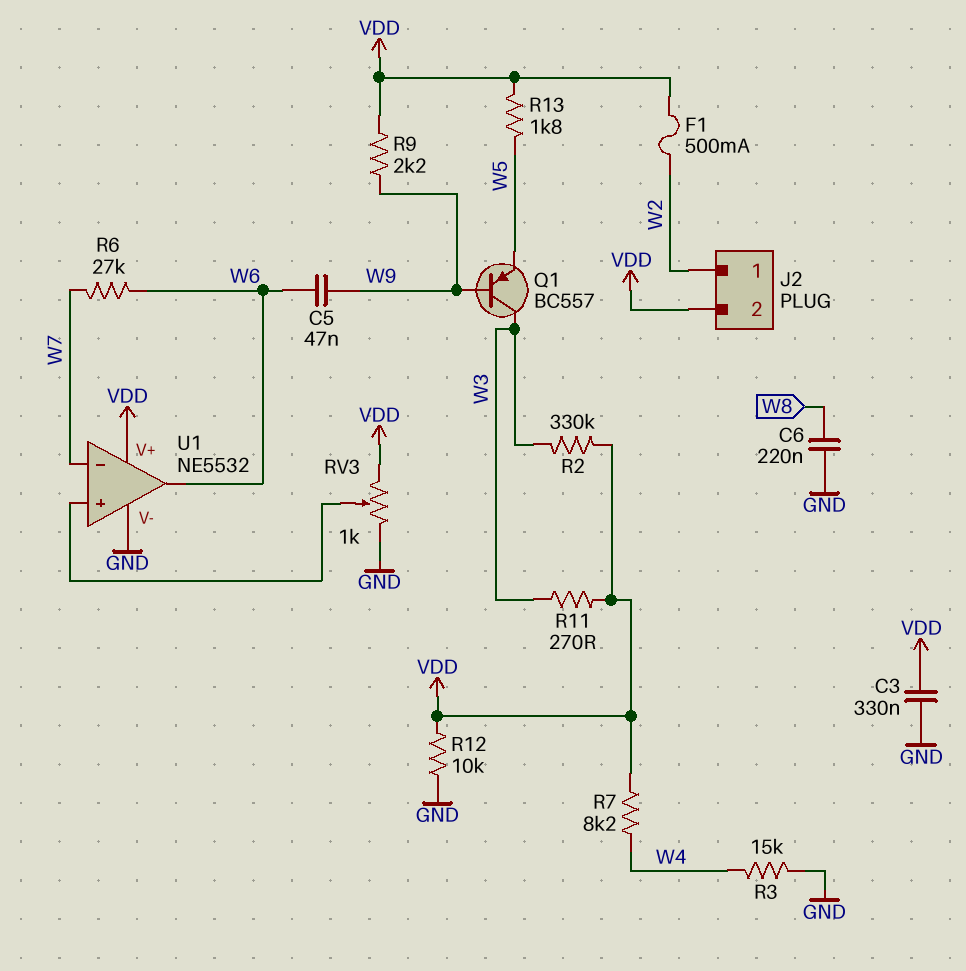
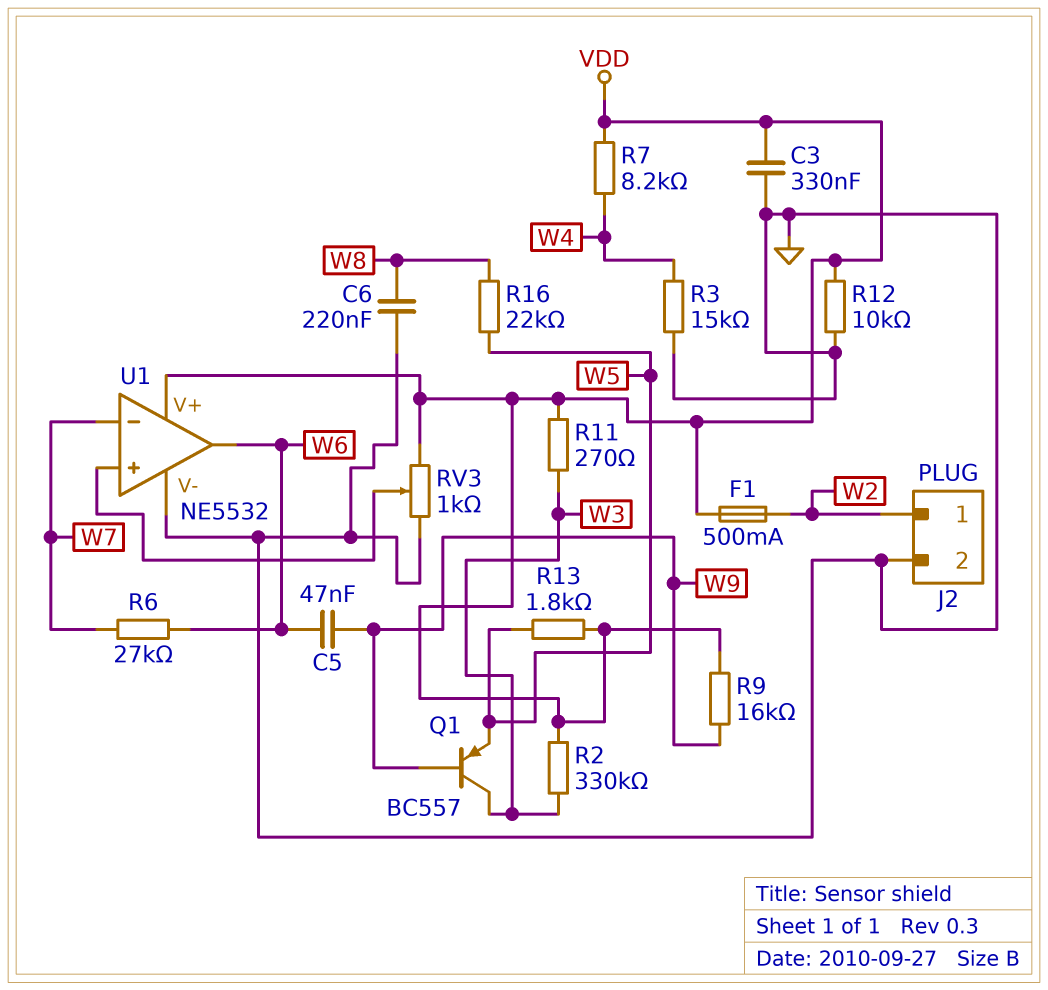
J2 pin 2: VDD -> GND
R9: 2.2k (VDD, W9) -> 16k (VDD, W9)
R16: none -> 22k (W5, W8)

